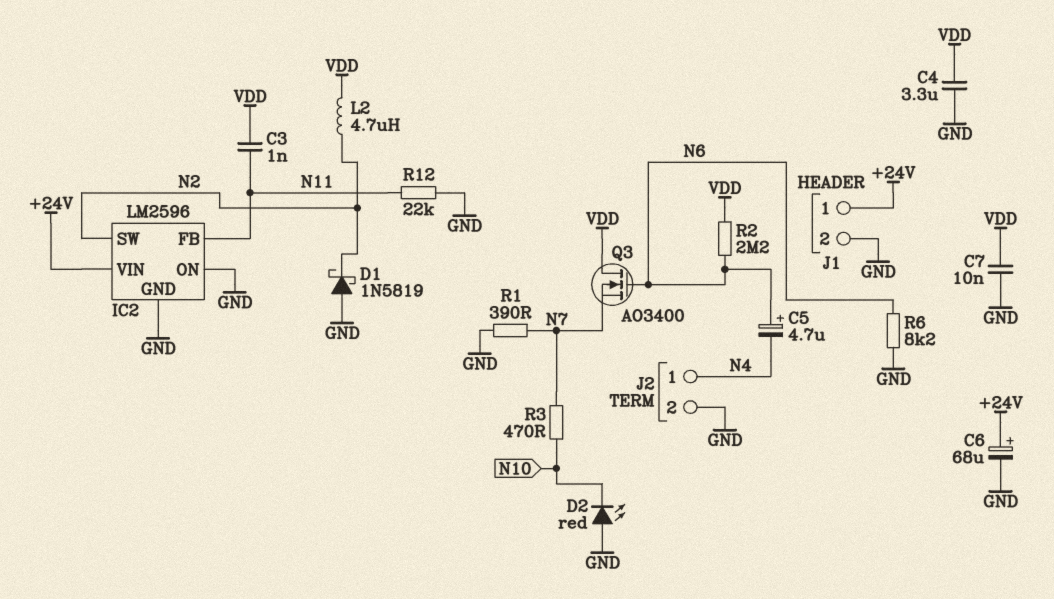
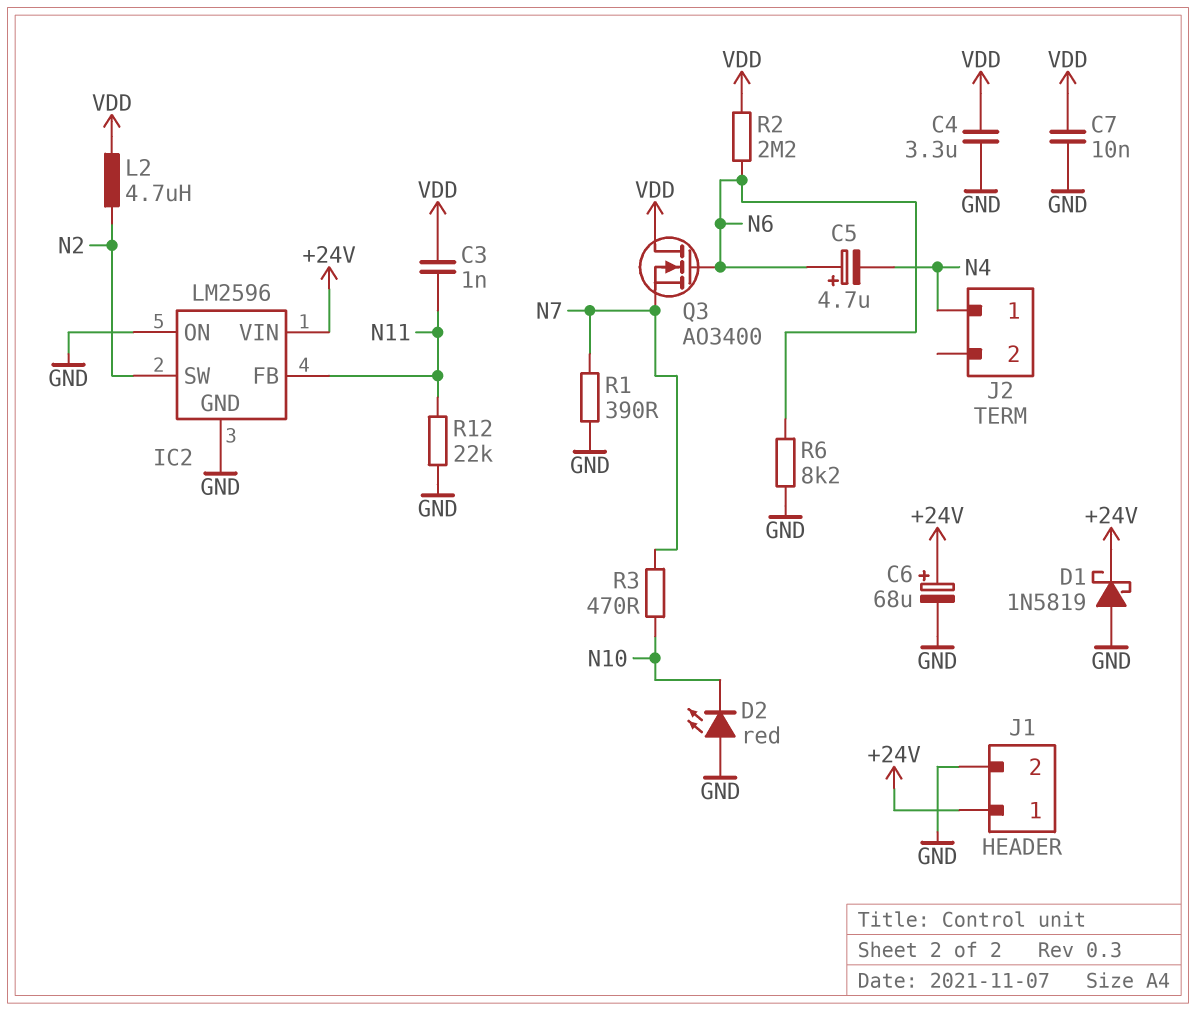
D1: schottky 1N5819 (A GND, K N2) -> schottky 1N5819 (A GND, K +24V)
J2 pin 2: GND -> none

